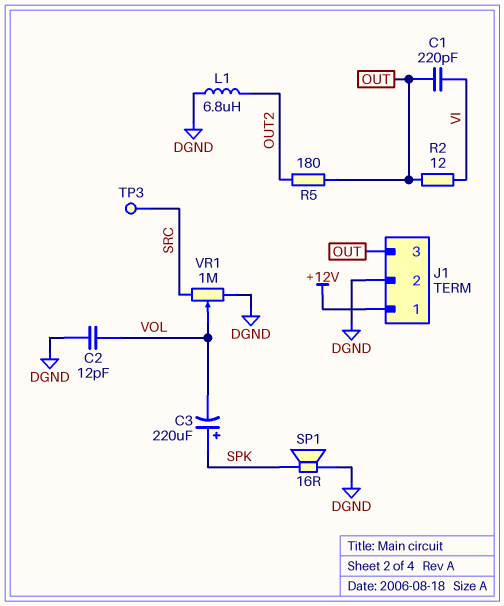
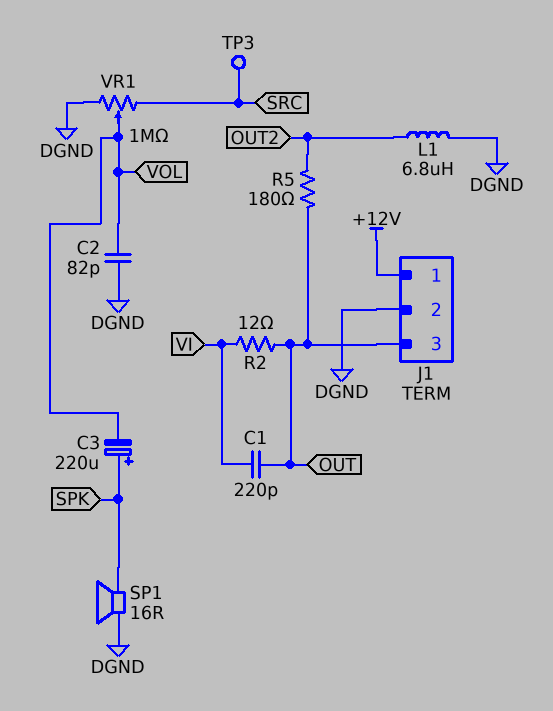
C2: 12pF (DGND, VOL) -> 82pF (DGND, VOL)

